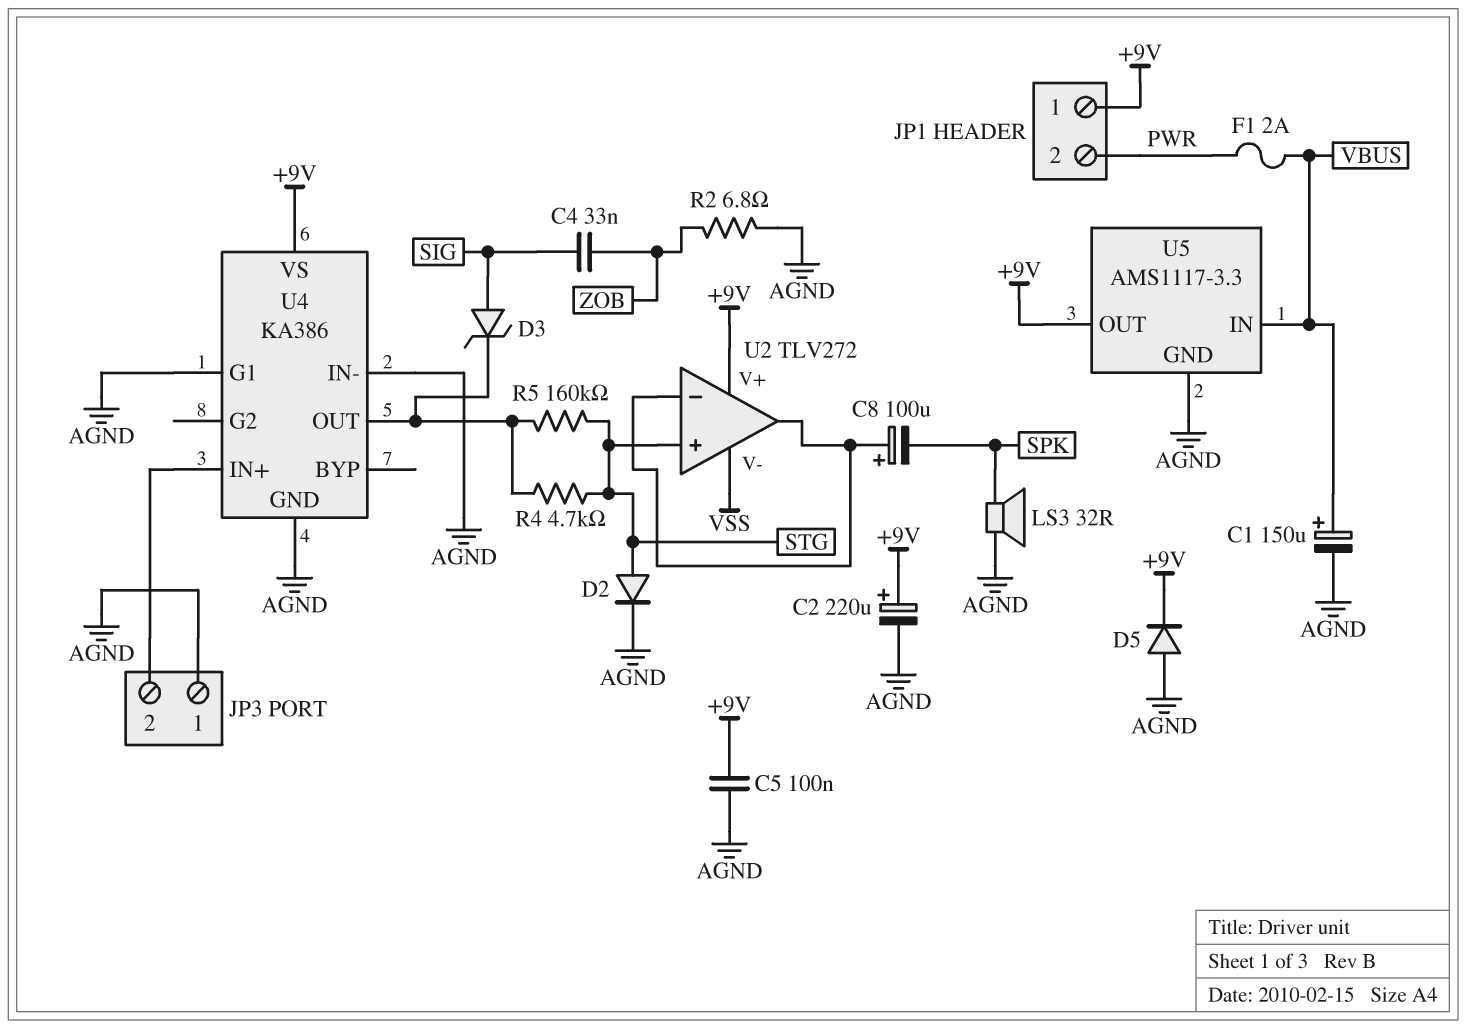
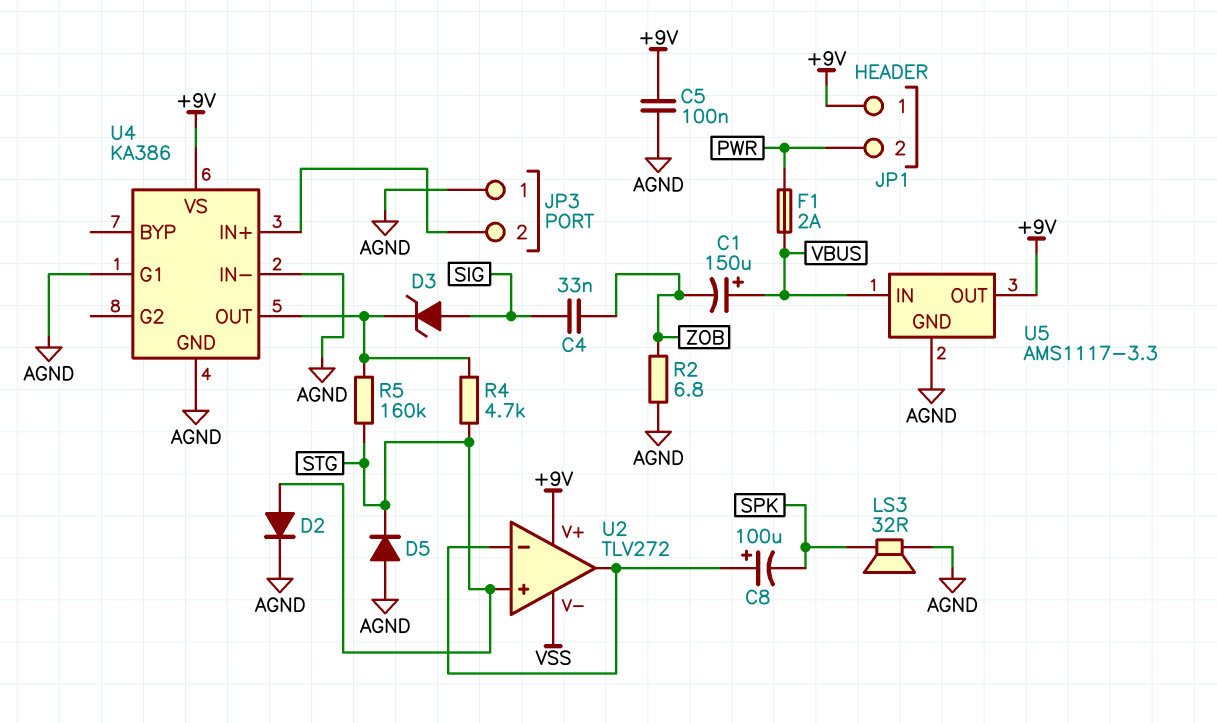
C1: 150uF (plus VBUS, minus AGND) -> 150uF (plus VBUS, minus ZOB)
C2: 220uF (plus +9V, minus AGND) -> none
D5: diode (A AGND, K +9V) -> diode (A AGND, K STG)

